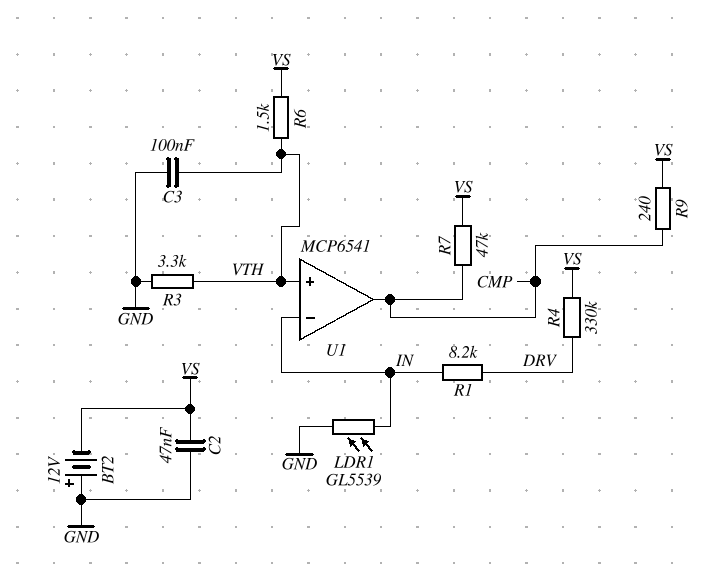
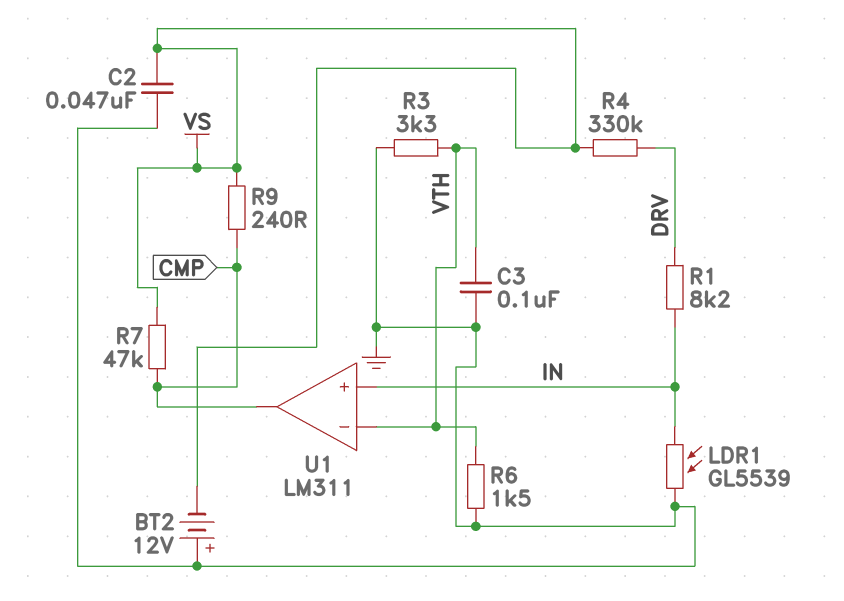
R6: 1.5k (VS, VTH) -> 1.5k (GND, VTH)
U1: MCP6541 -> LM311
U1 pin in+: VTH -> IN
U1 pin in-: IN -> VTH

